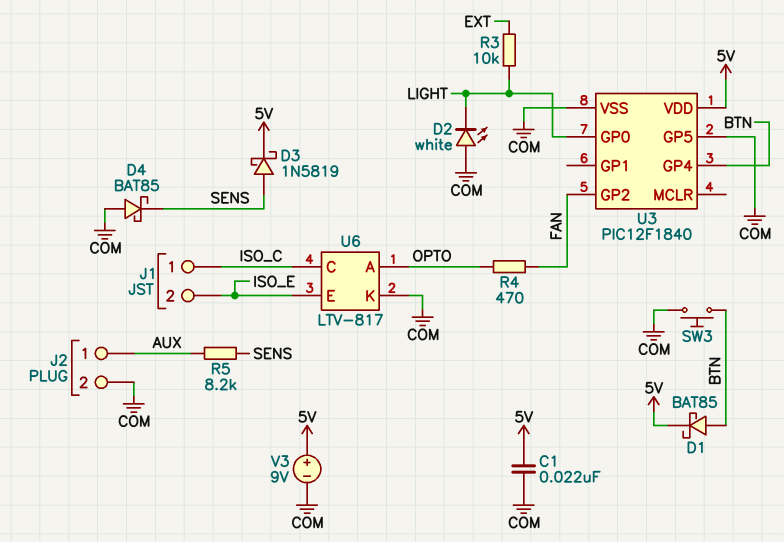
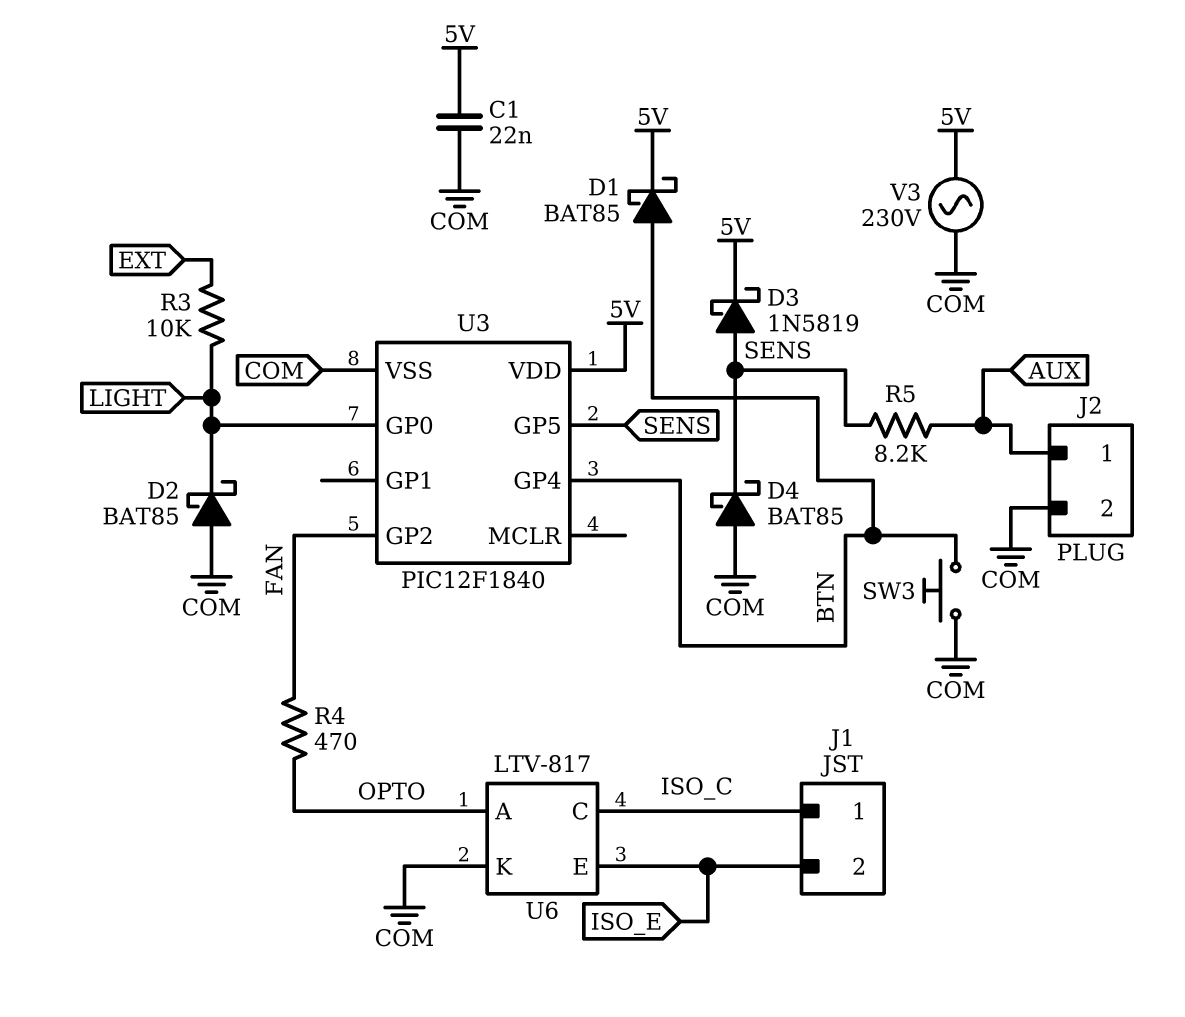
D2: LED white (A COM, K LIGHT) -> schottky BAT85 (A COM, K LIGHT)
U3 pin GP5: COM -> SENS
V3: 9V (plus 5V, minus COM) -> AC 230V (5V, COM)

